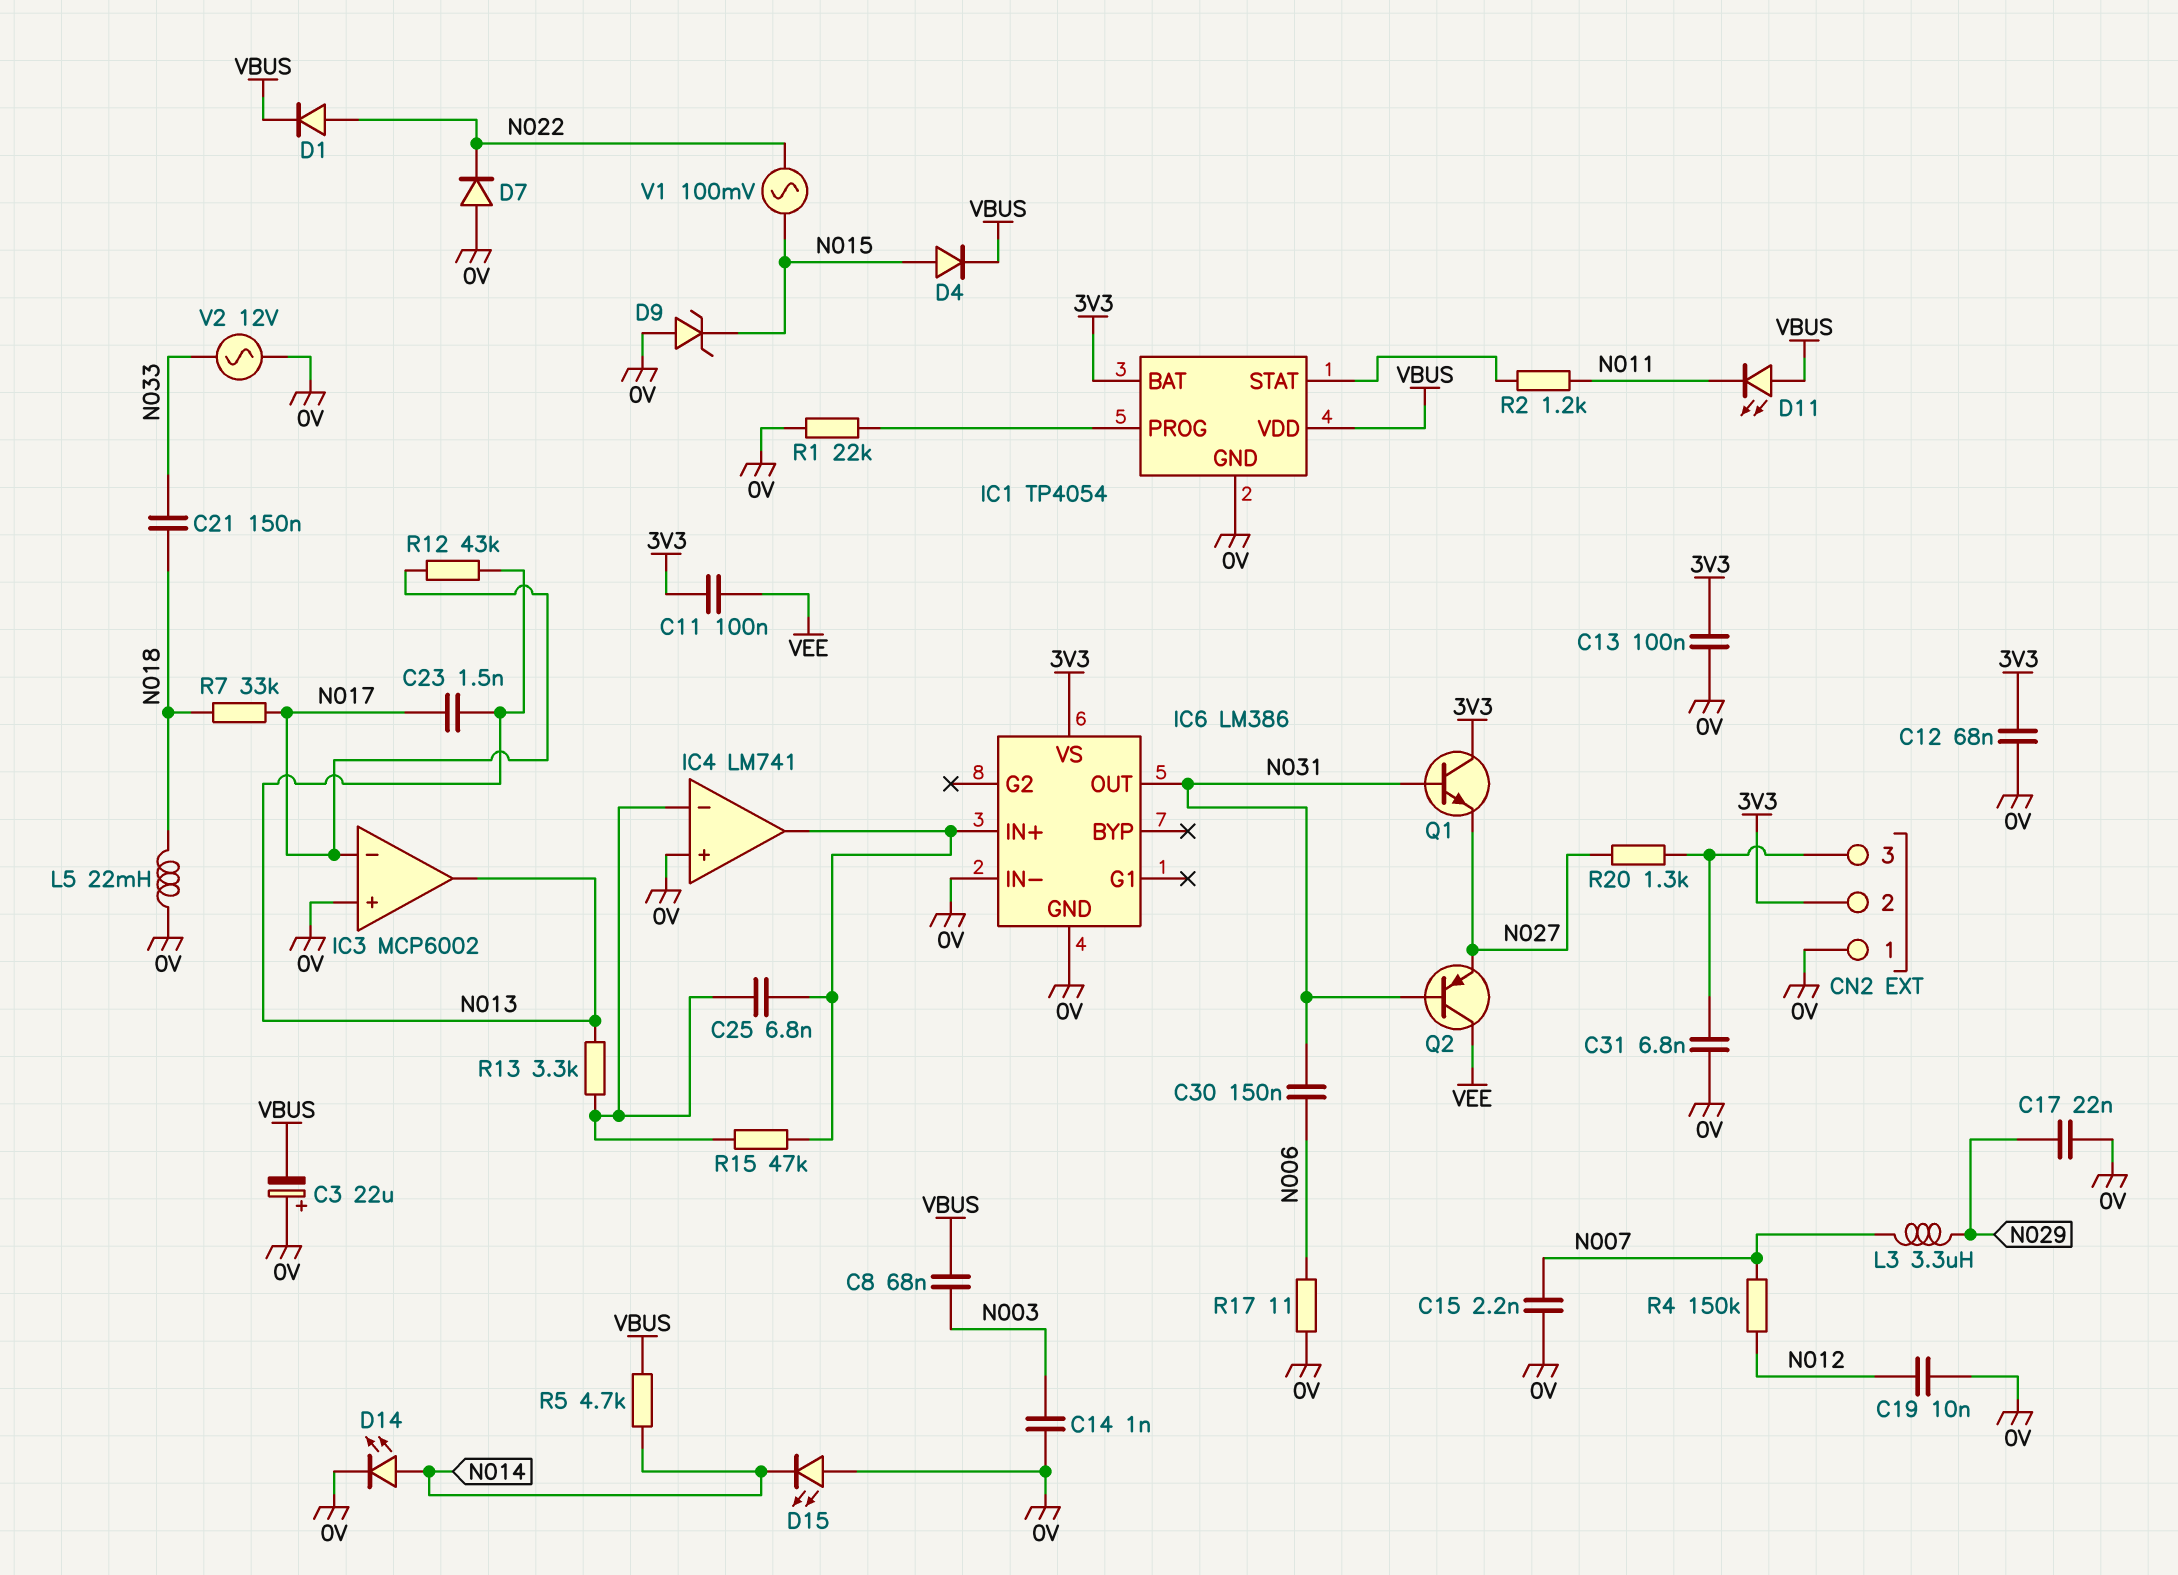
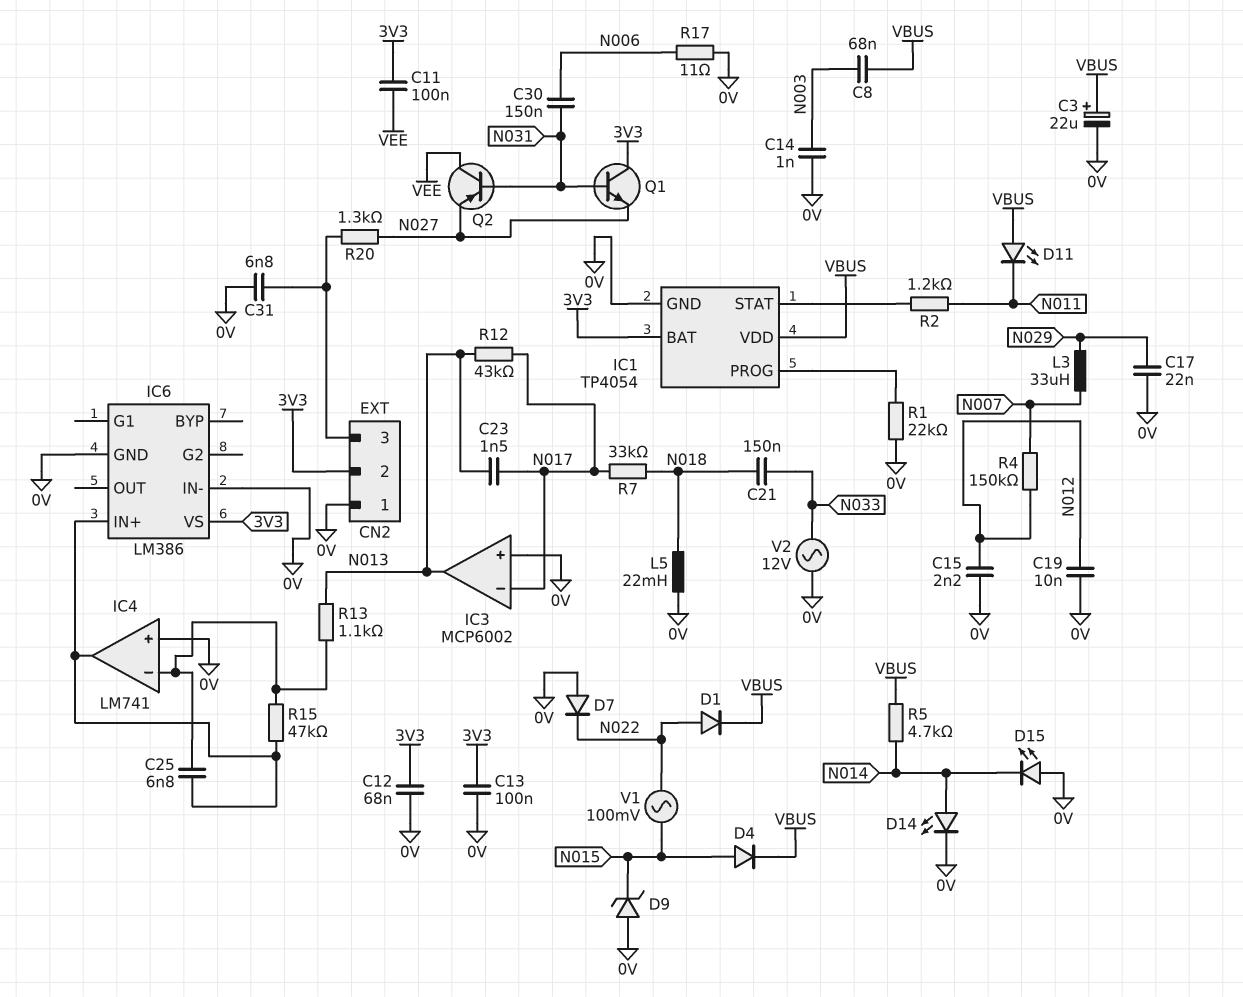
C3: 22uF (plus 0V, minus VBUS) -> 22uF (plus VBUS, minus 0V)
C15: 2.2nF (0V, N007) -> 2.2nF (0V, N012)
IC6 pin OUT: N031 -> none
L3: 3.3uH (N007, N029) -> 33uH (N007, N029)
R13: 3.3k (IC4/in-, N013) -> 1.1k (IC4/in-, N013)

